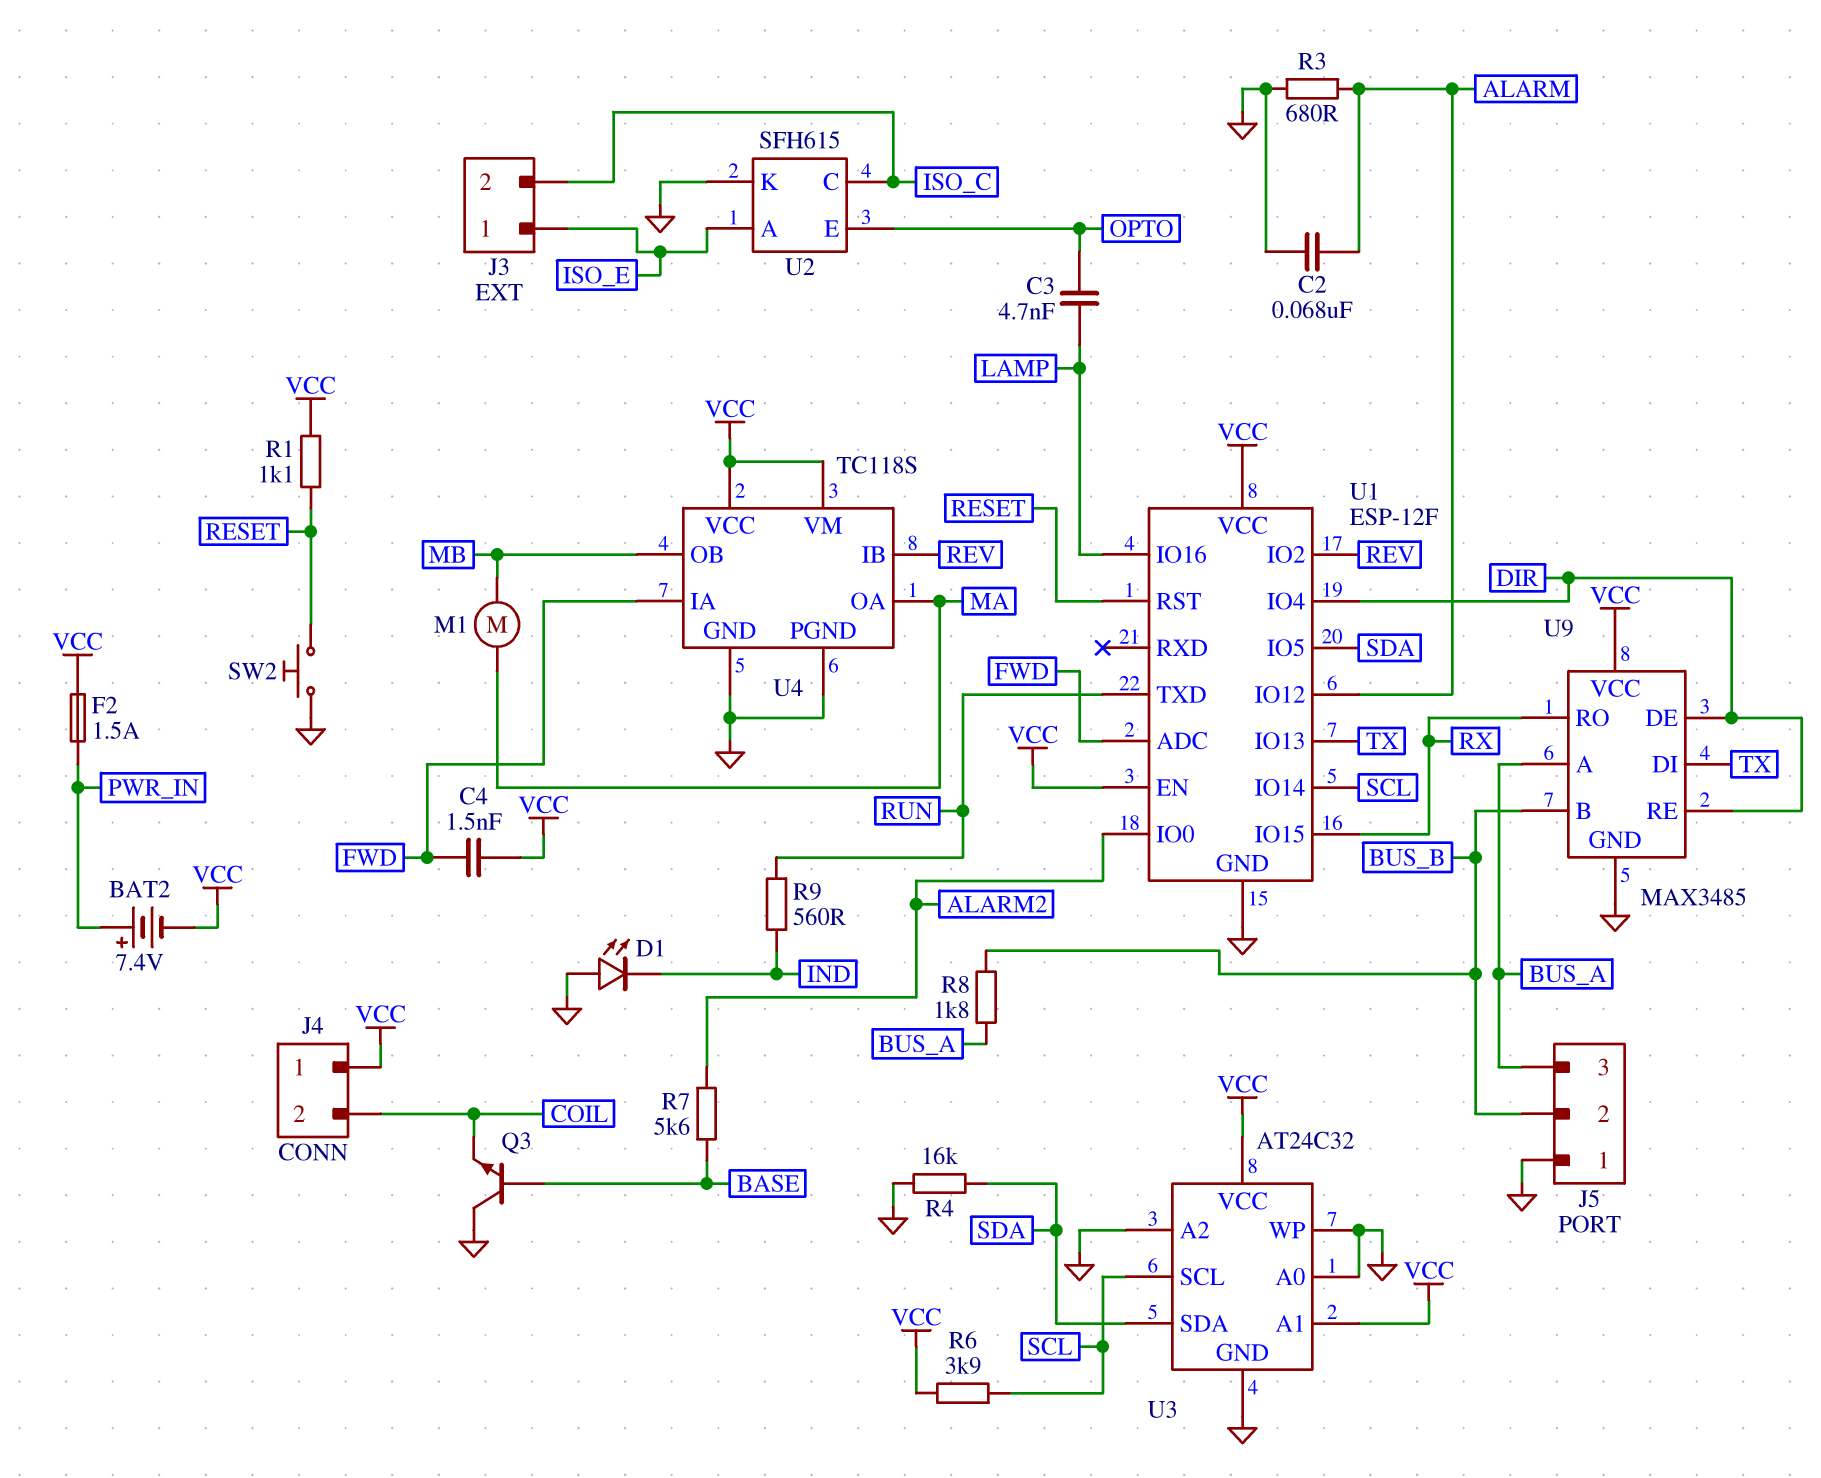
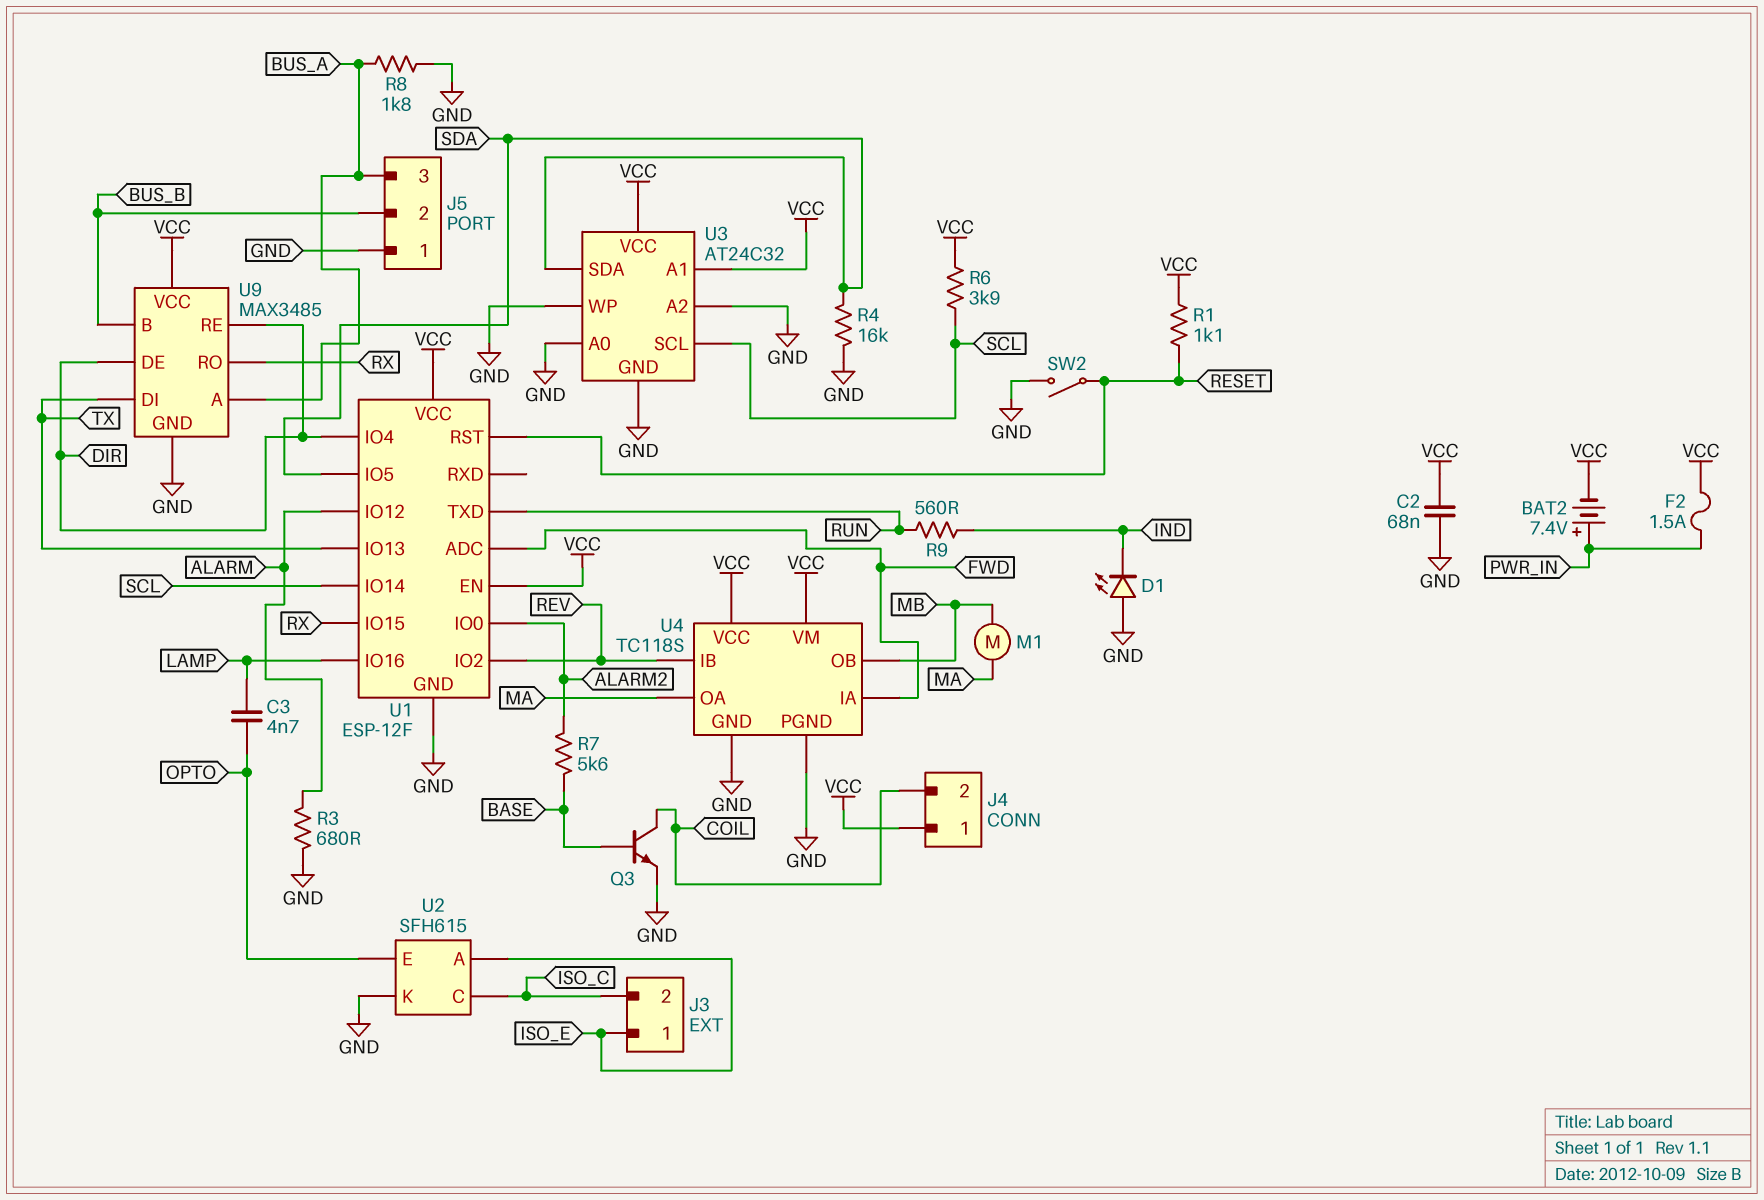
C2: 68nF (ALARM, GND) -> 68nF (GND, VCC)
C4: 1.5nF (FWD, VCC) -> none
Q3: NPN (B BASE, C GND, E COIL) -> NPN (B BASE, C COIL, E GND)
R8: 1.8k (BUS_A, BUS_B) -> 1.8k (BUS_A, GND)
SW2: button (GND, RESET) -> switch (GND, RESET)

